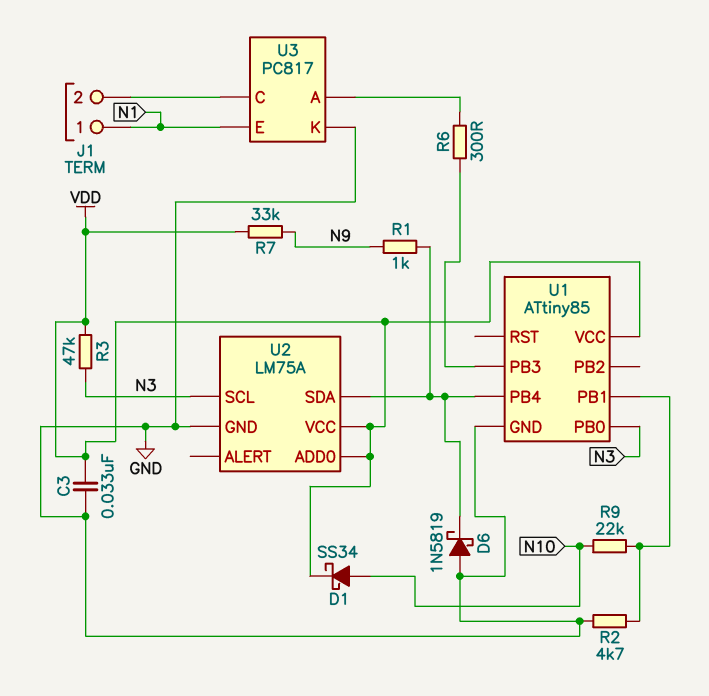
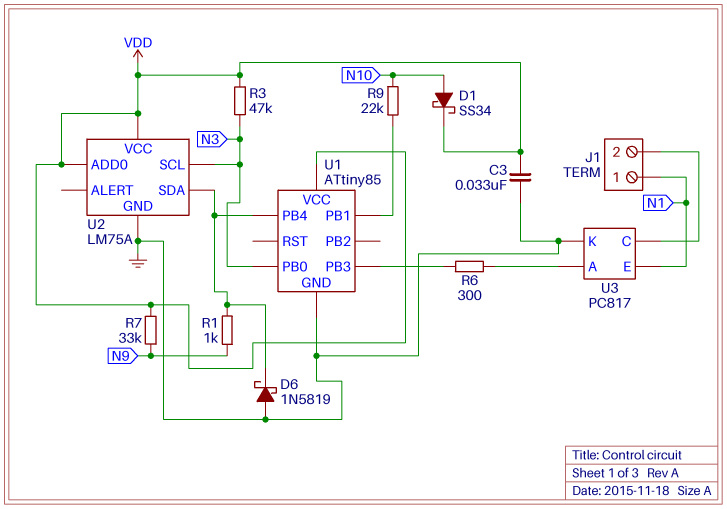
R2: 4.7k (GND, U1/PB1) -> none

